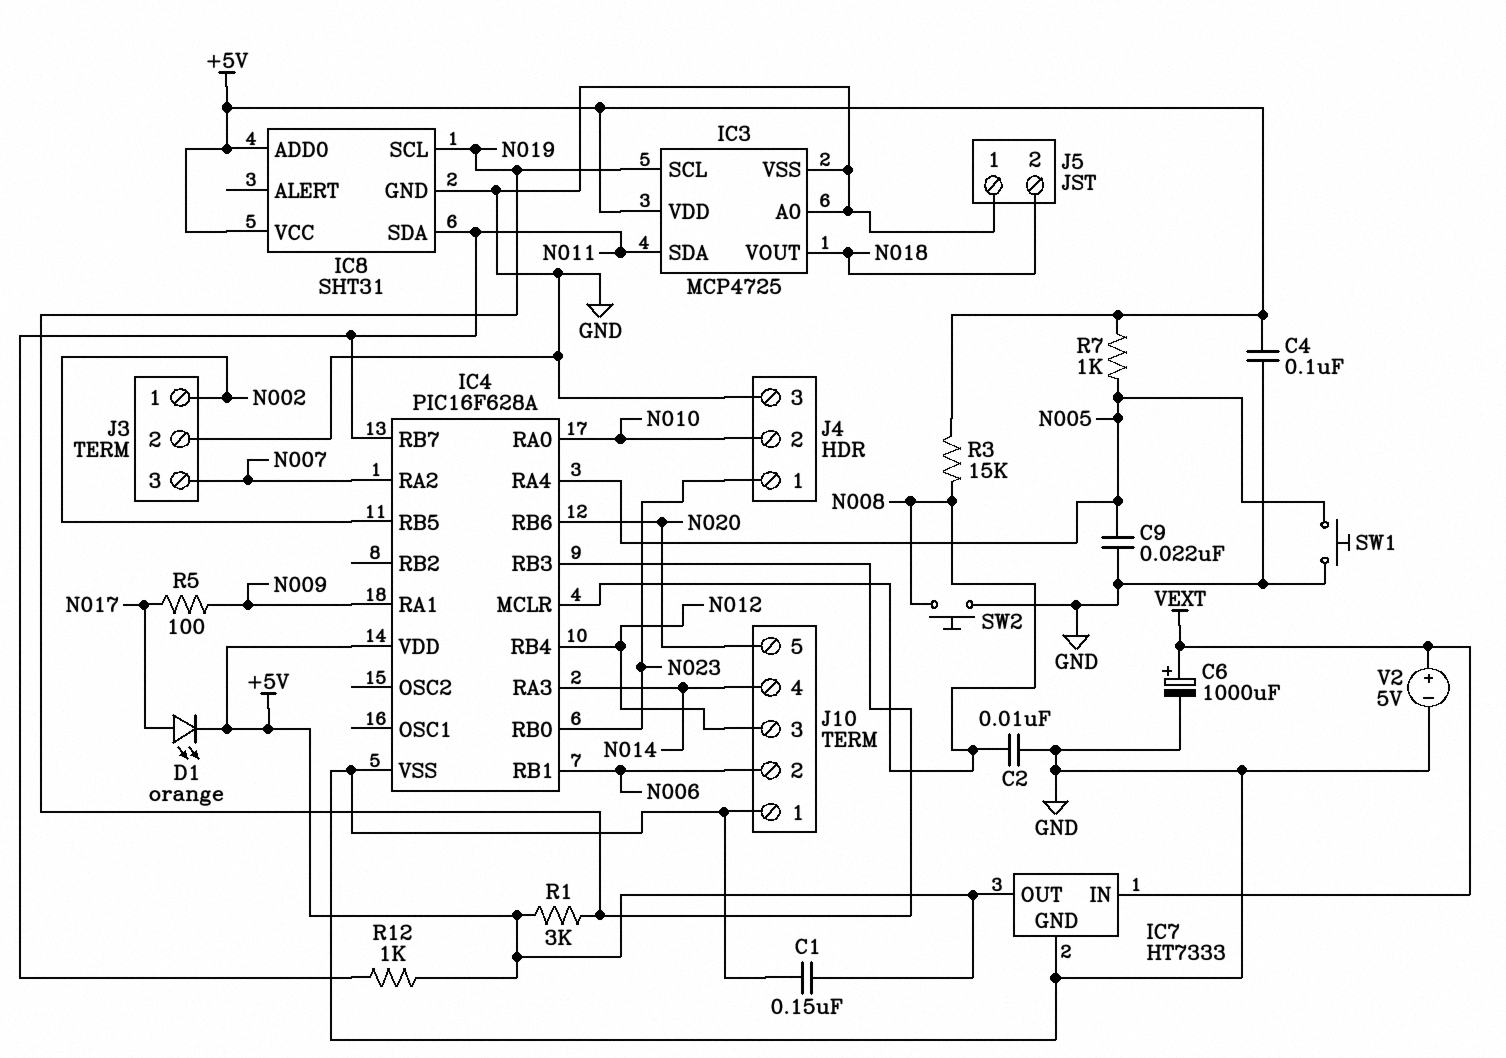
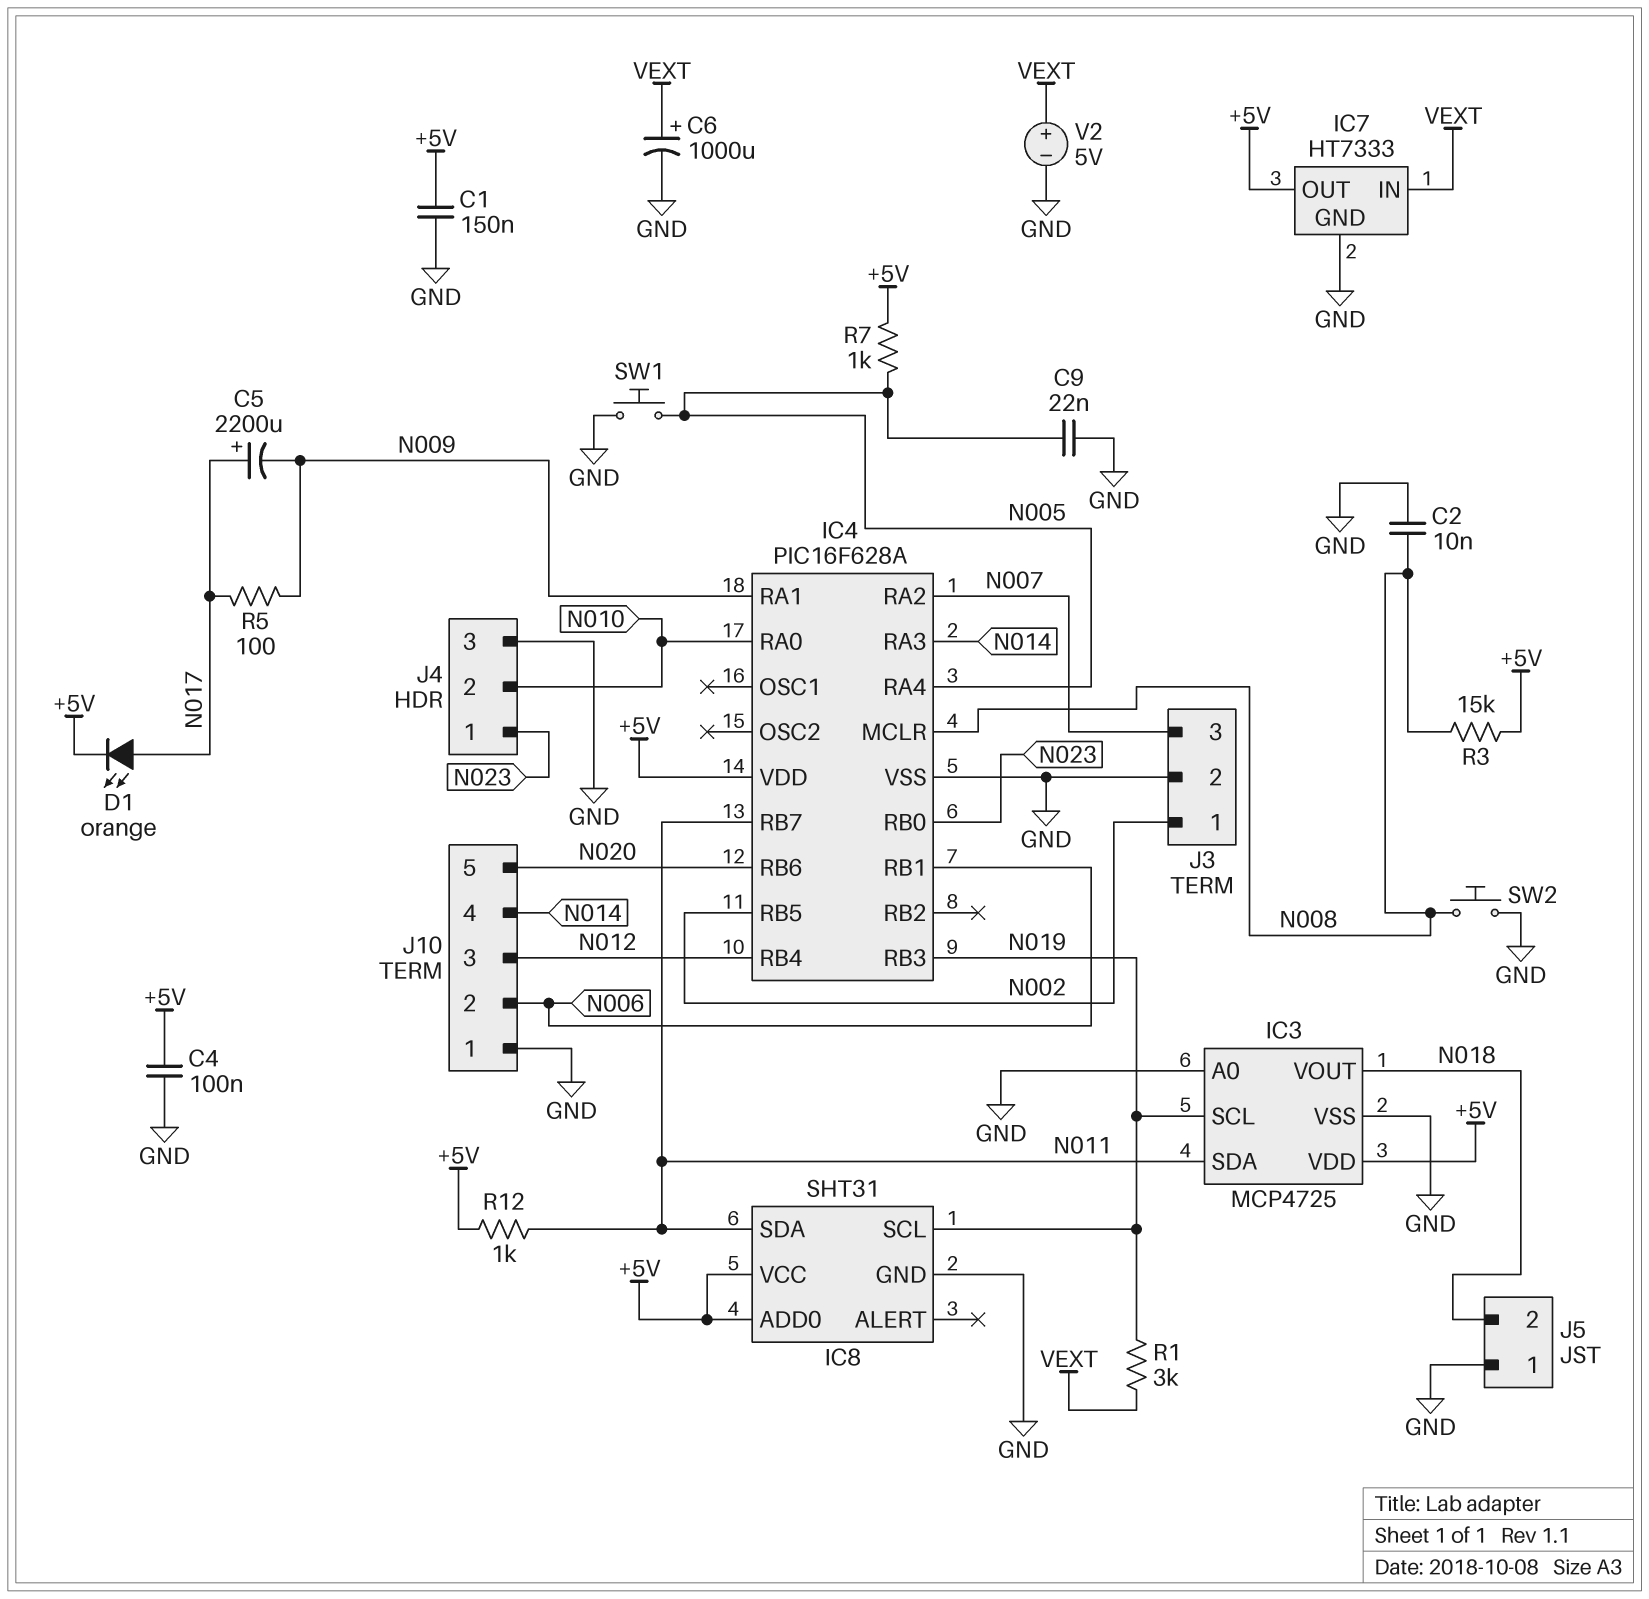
C5: none -> 2200uF (plus N017, minus N009)
R1: 3k (+5V, N019) -> 3k (N019, VEXT)

